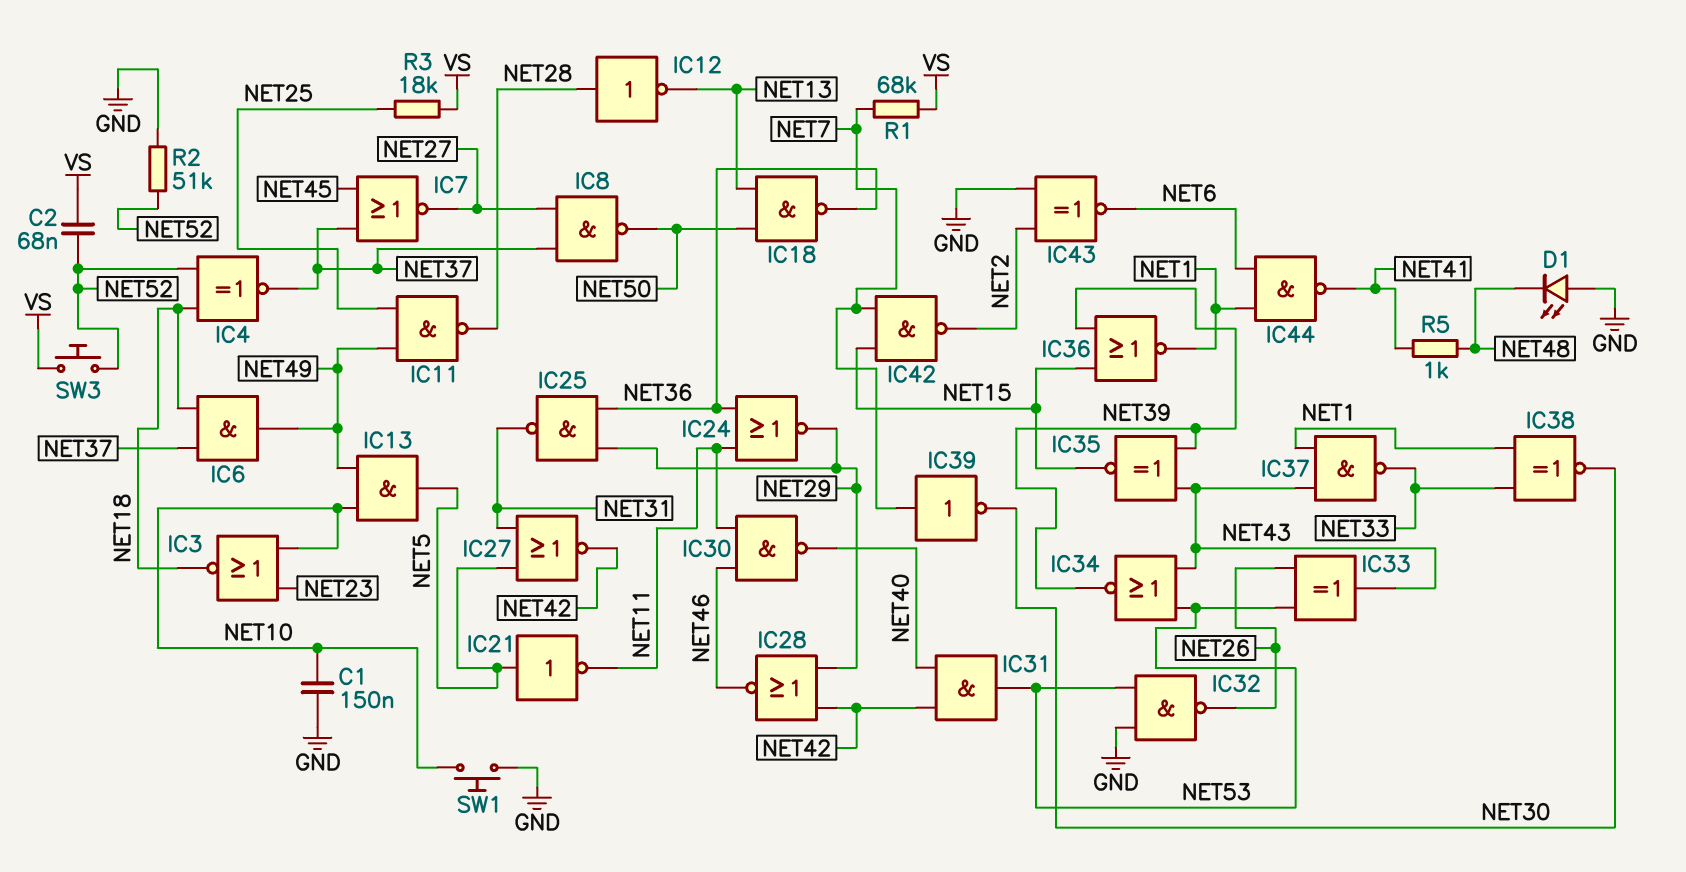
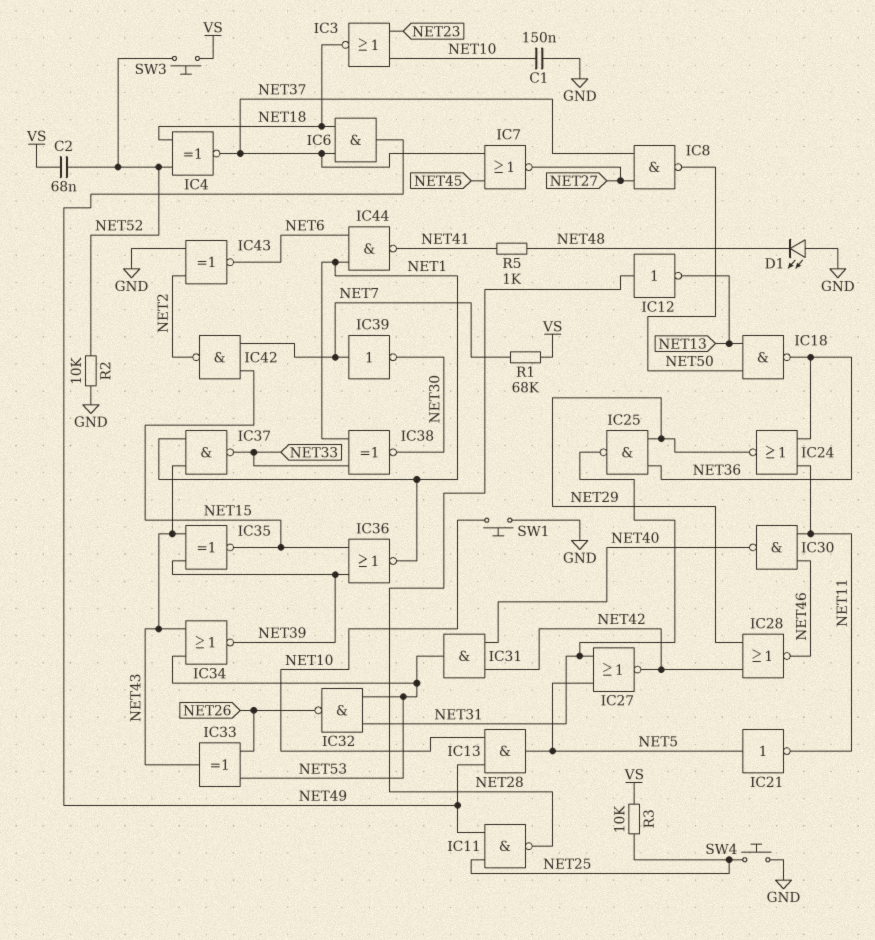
IC32: NAND (in GND, in NET53, out NET26) -> NAND (in NET31, in NET53, out NET26)
R2: 51k (GND, NET52) -> 10k (GND, NET52)
R3: 18k (NET25, VS) -> 10k (NET25, VS)
SW4: none -> button (GND, NET25)

